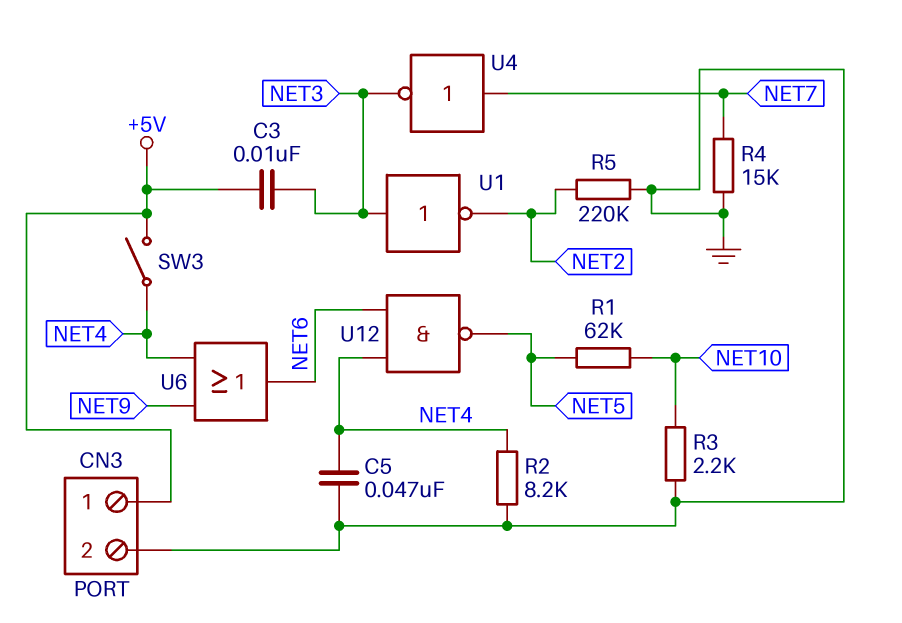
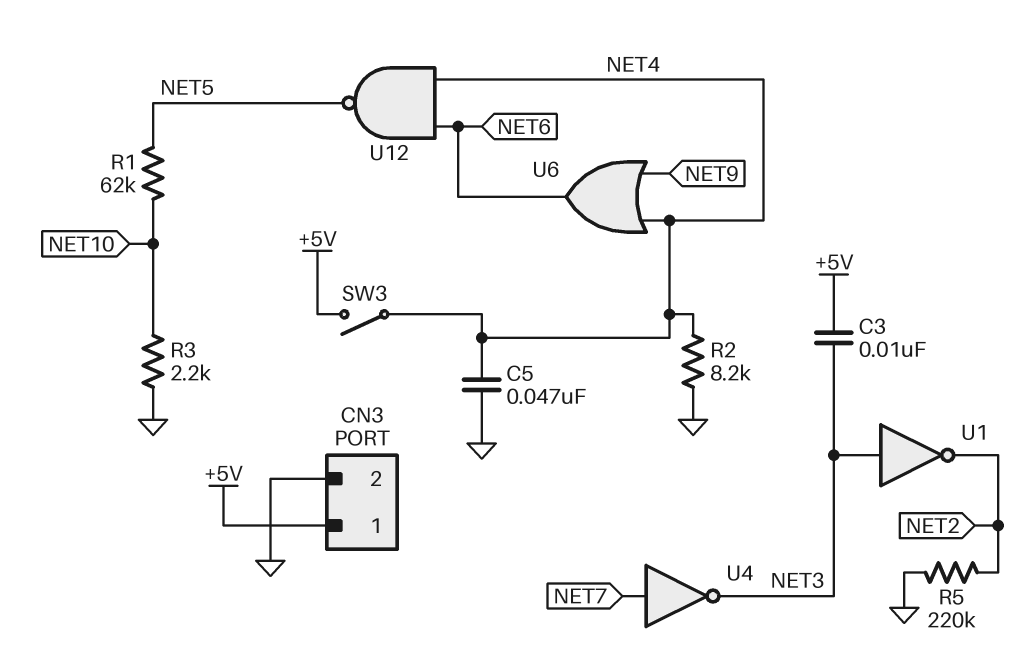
R4: 15k (GND, NET7) -> none

